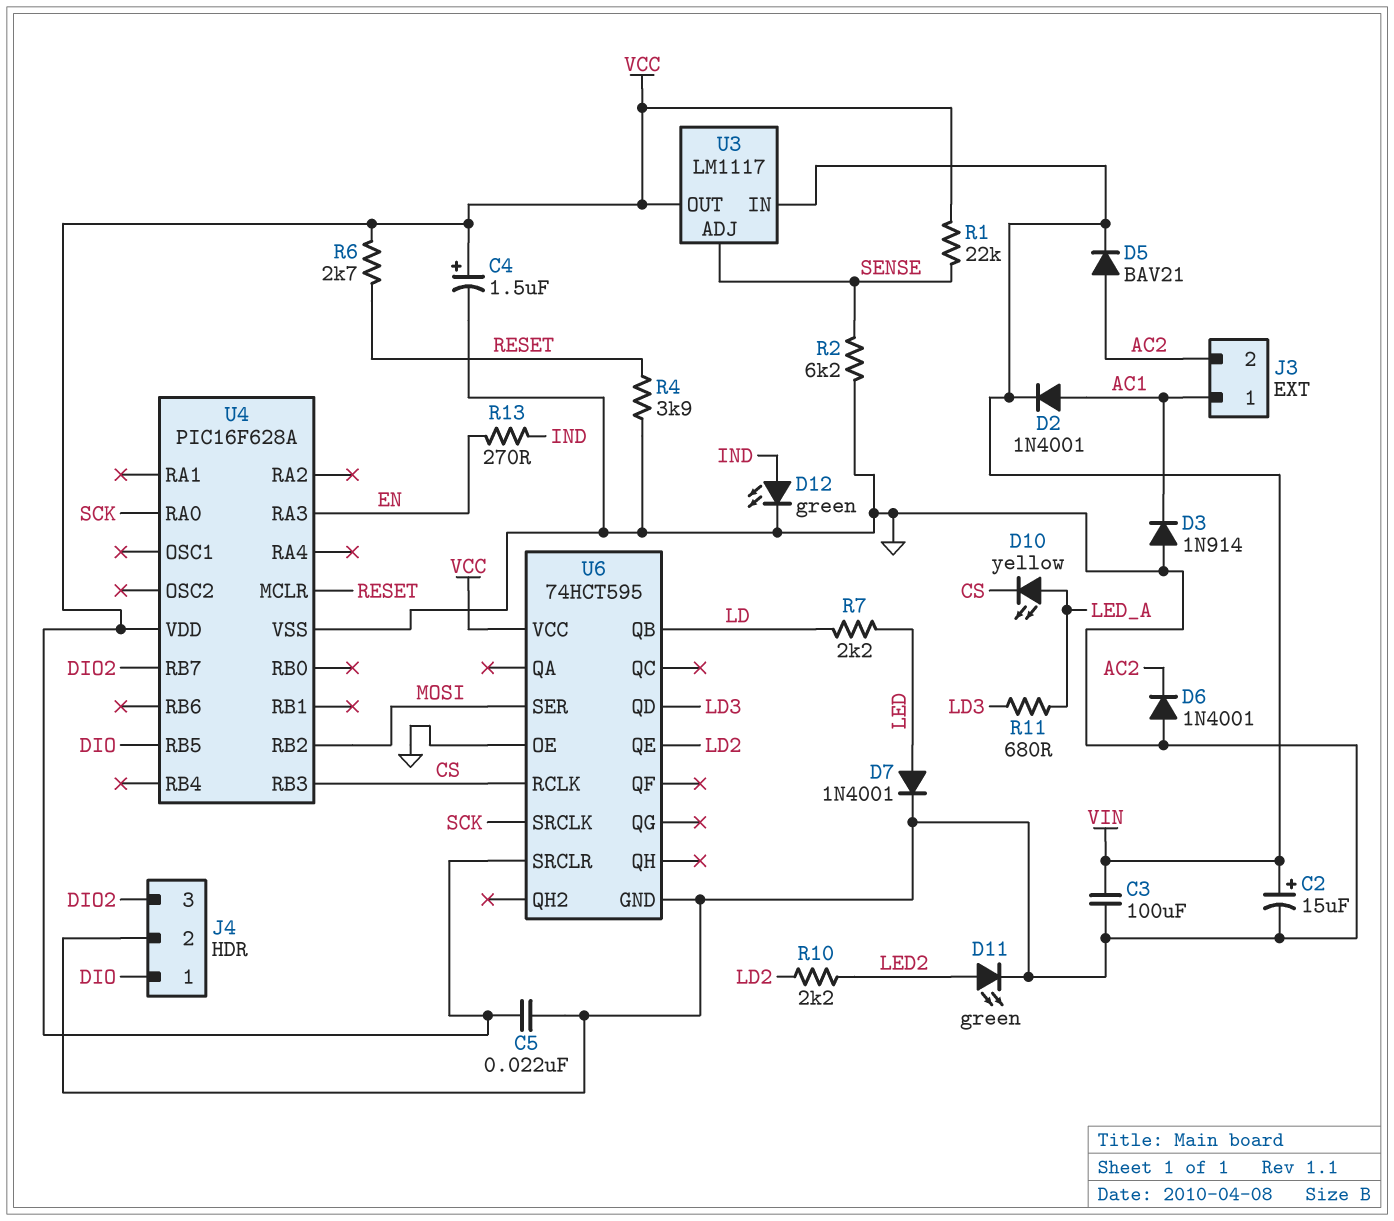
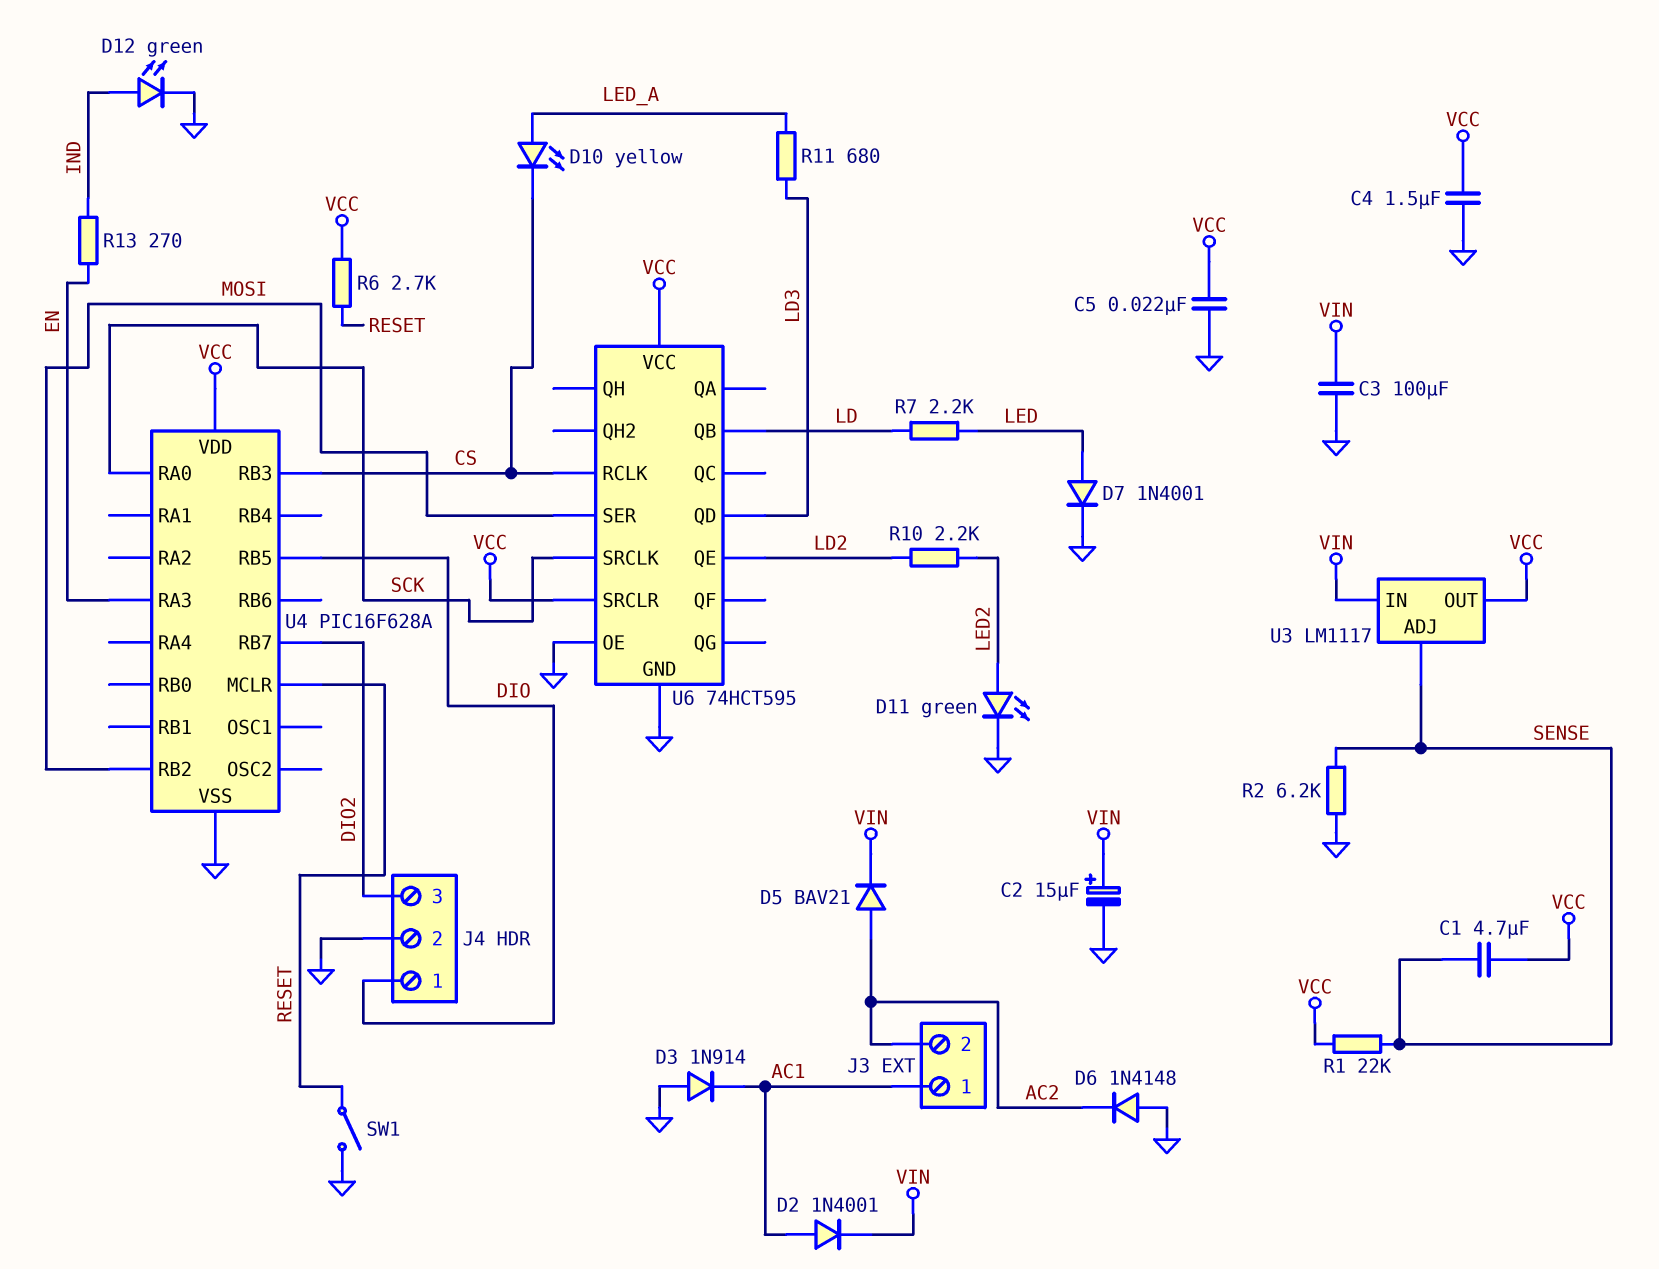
C1: none -> 4.7uF (SENSE, VCC)
C4: 1.5uF (plus VCC, minus GND) -> 1.5uF (GND, VCC)
D6: diode 1N4001 (A GND, K AC2) -> diode 1N4148 (A GND, K AC2)
R4: 3.9k (GND, RESET) -> none
SW1: none -> switch (GND, RESET)

